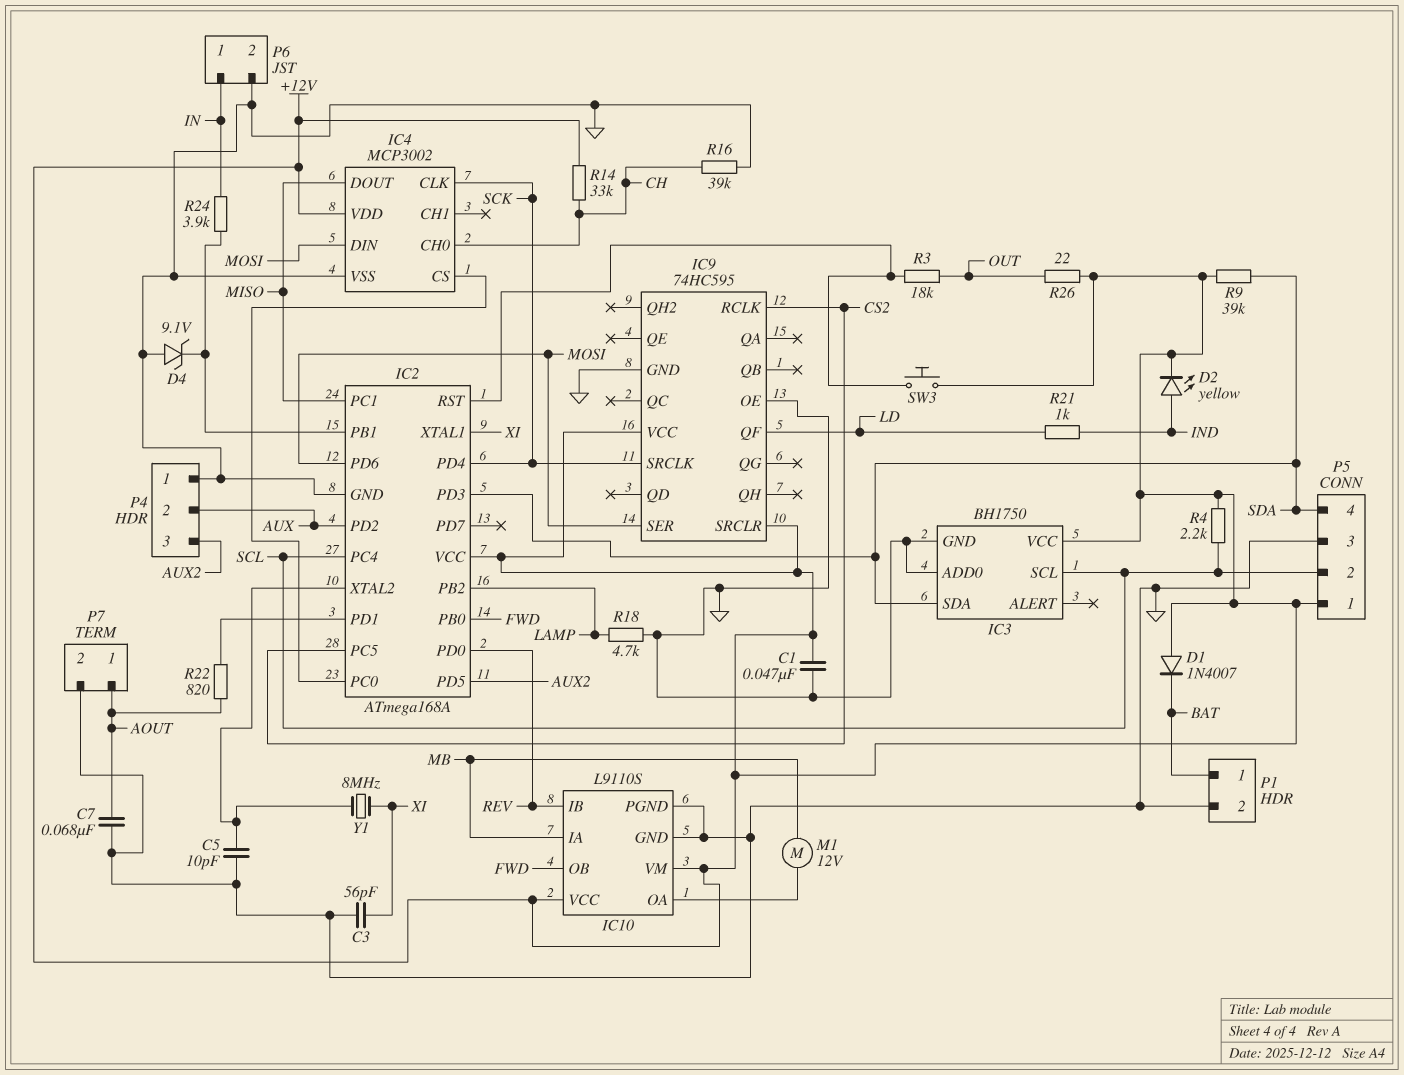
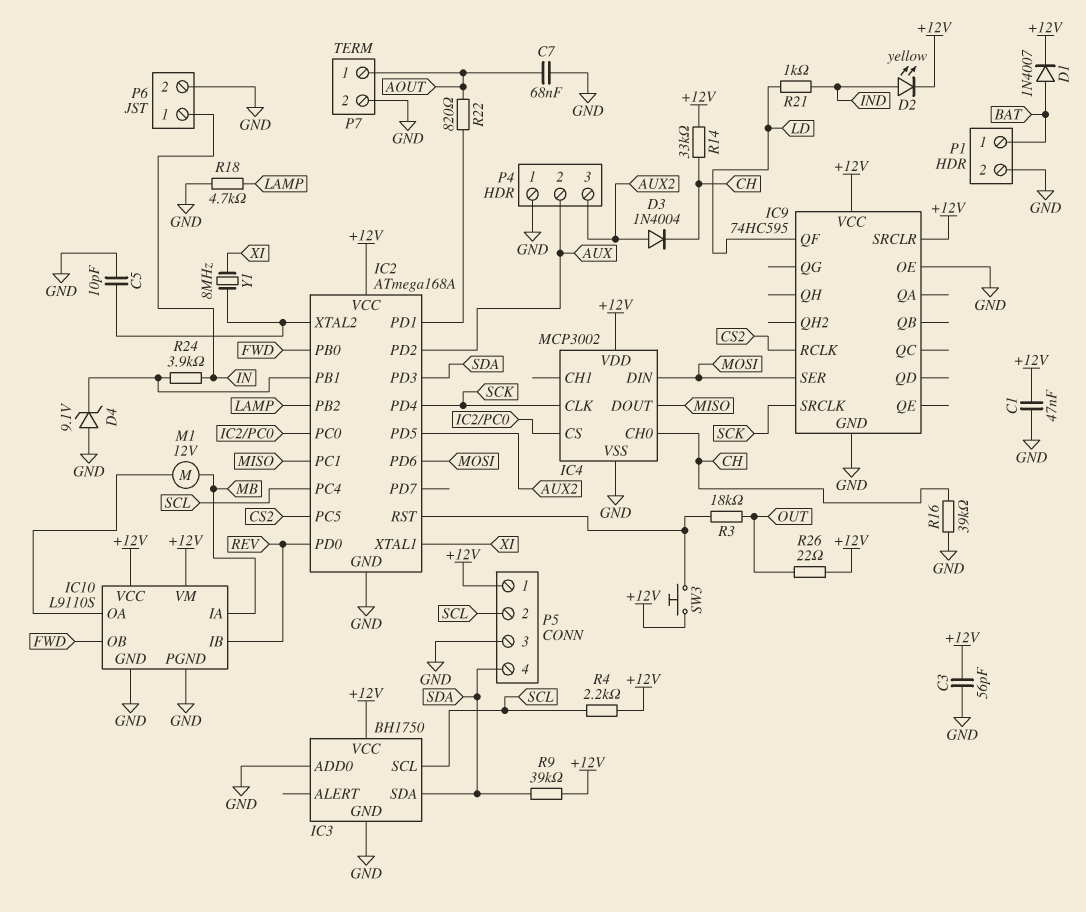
C3: 56pF (GND, XI) -> 56pF (+12V, GND)
D1: diode 1N4007 (A +12V, K BAT) -> diode 1N4007 (A BAT, K +12V)
D3: none -> diode 1N4004 (A AUX2, K CH)

